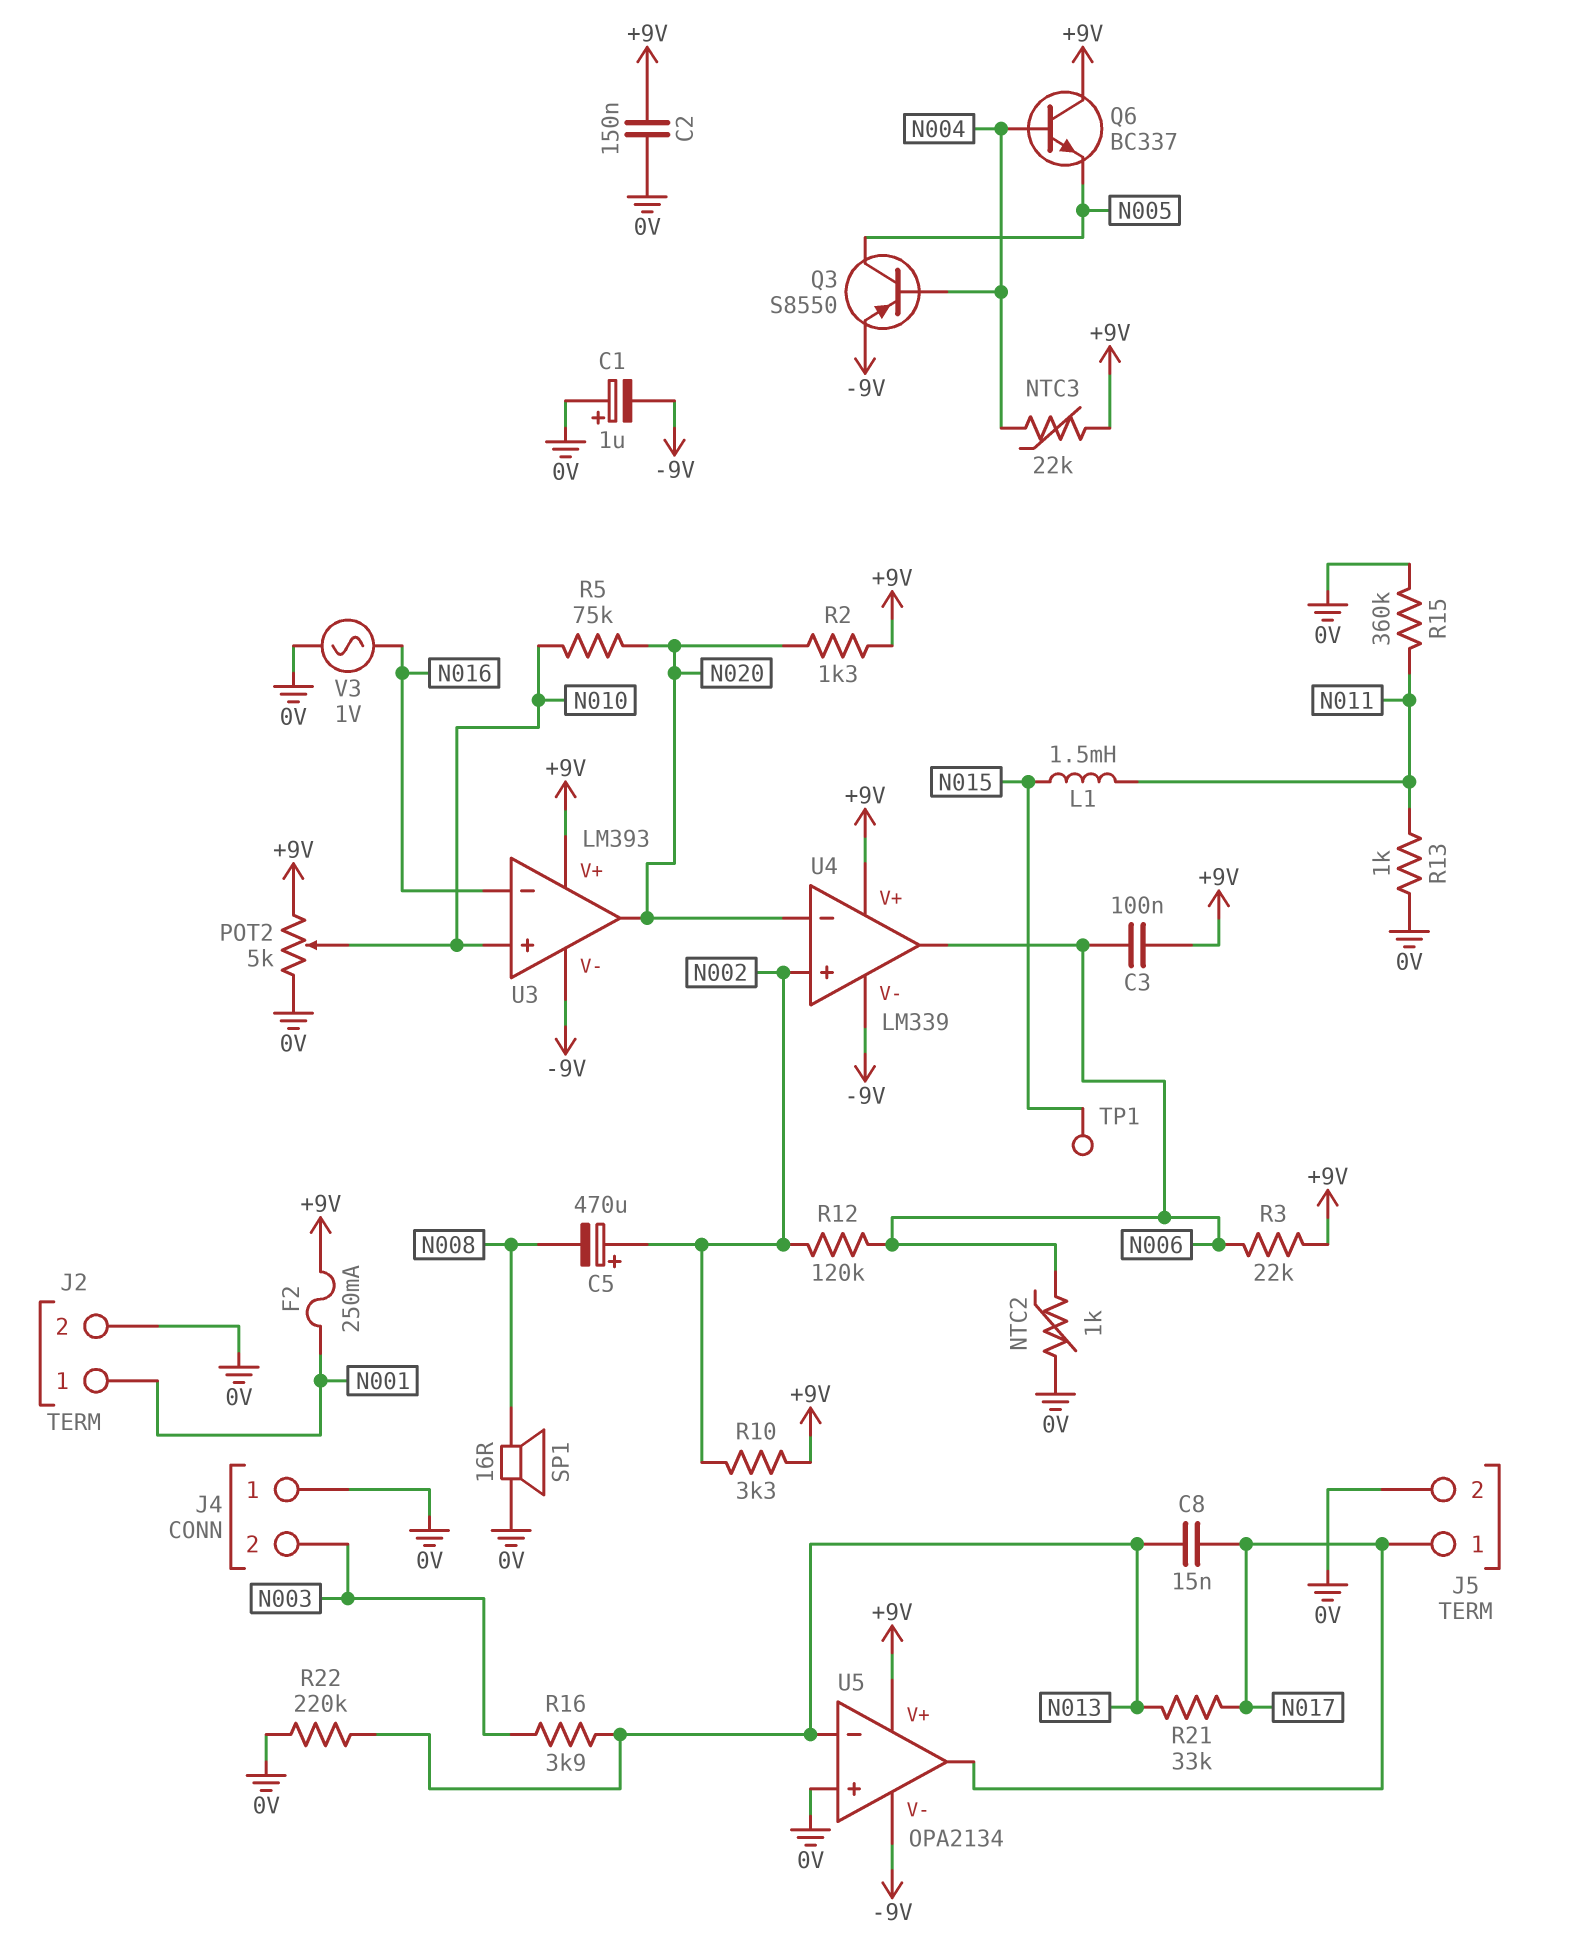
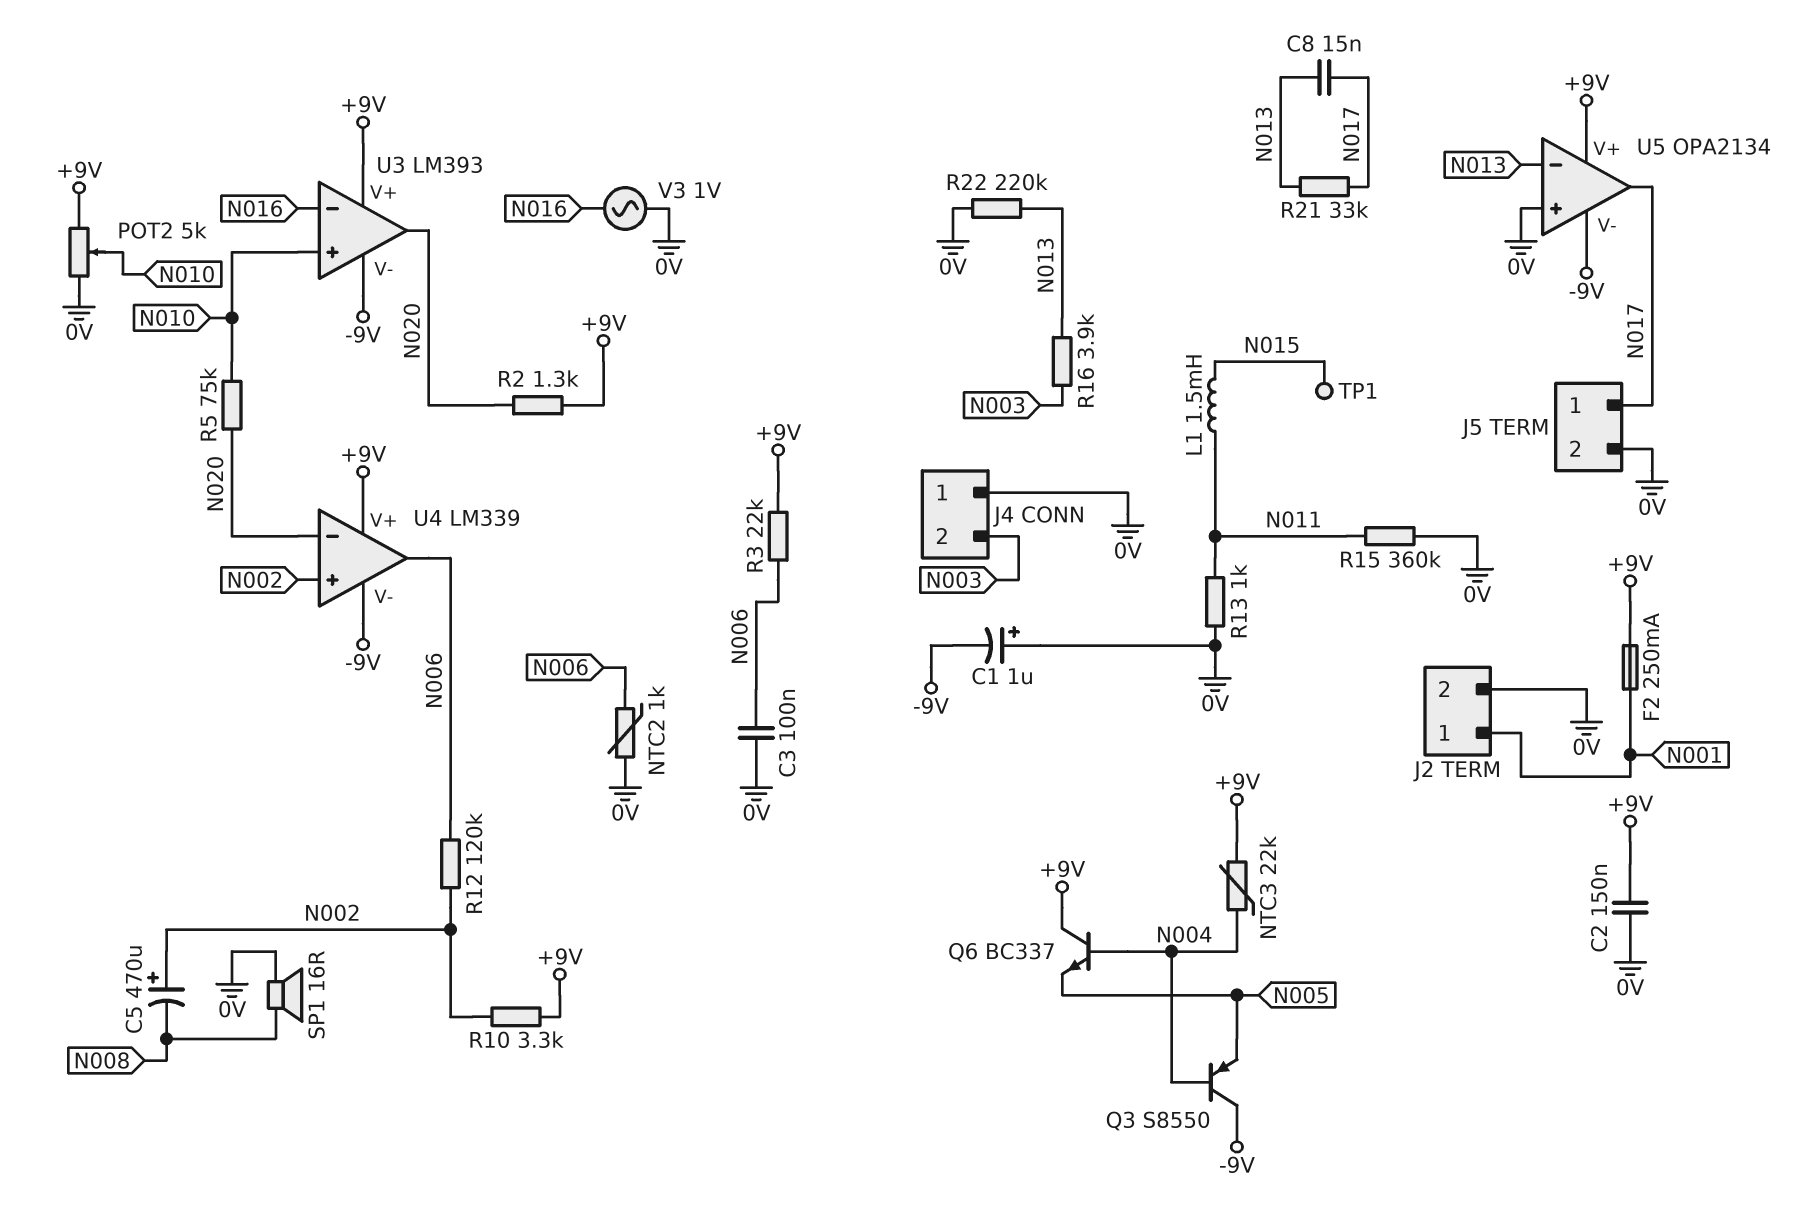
C3: 100nF (+9V, N006) -> 100nF (0V, N006)
Q3: PNP S8550 (B N004, C N005, E -9V) -> PNP S8550 (B N004, C -9V, E N005)

